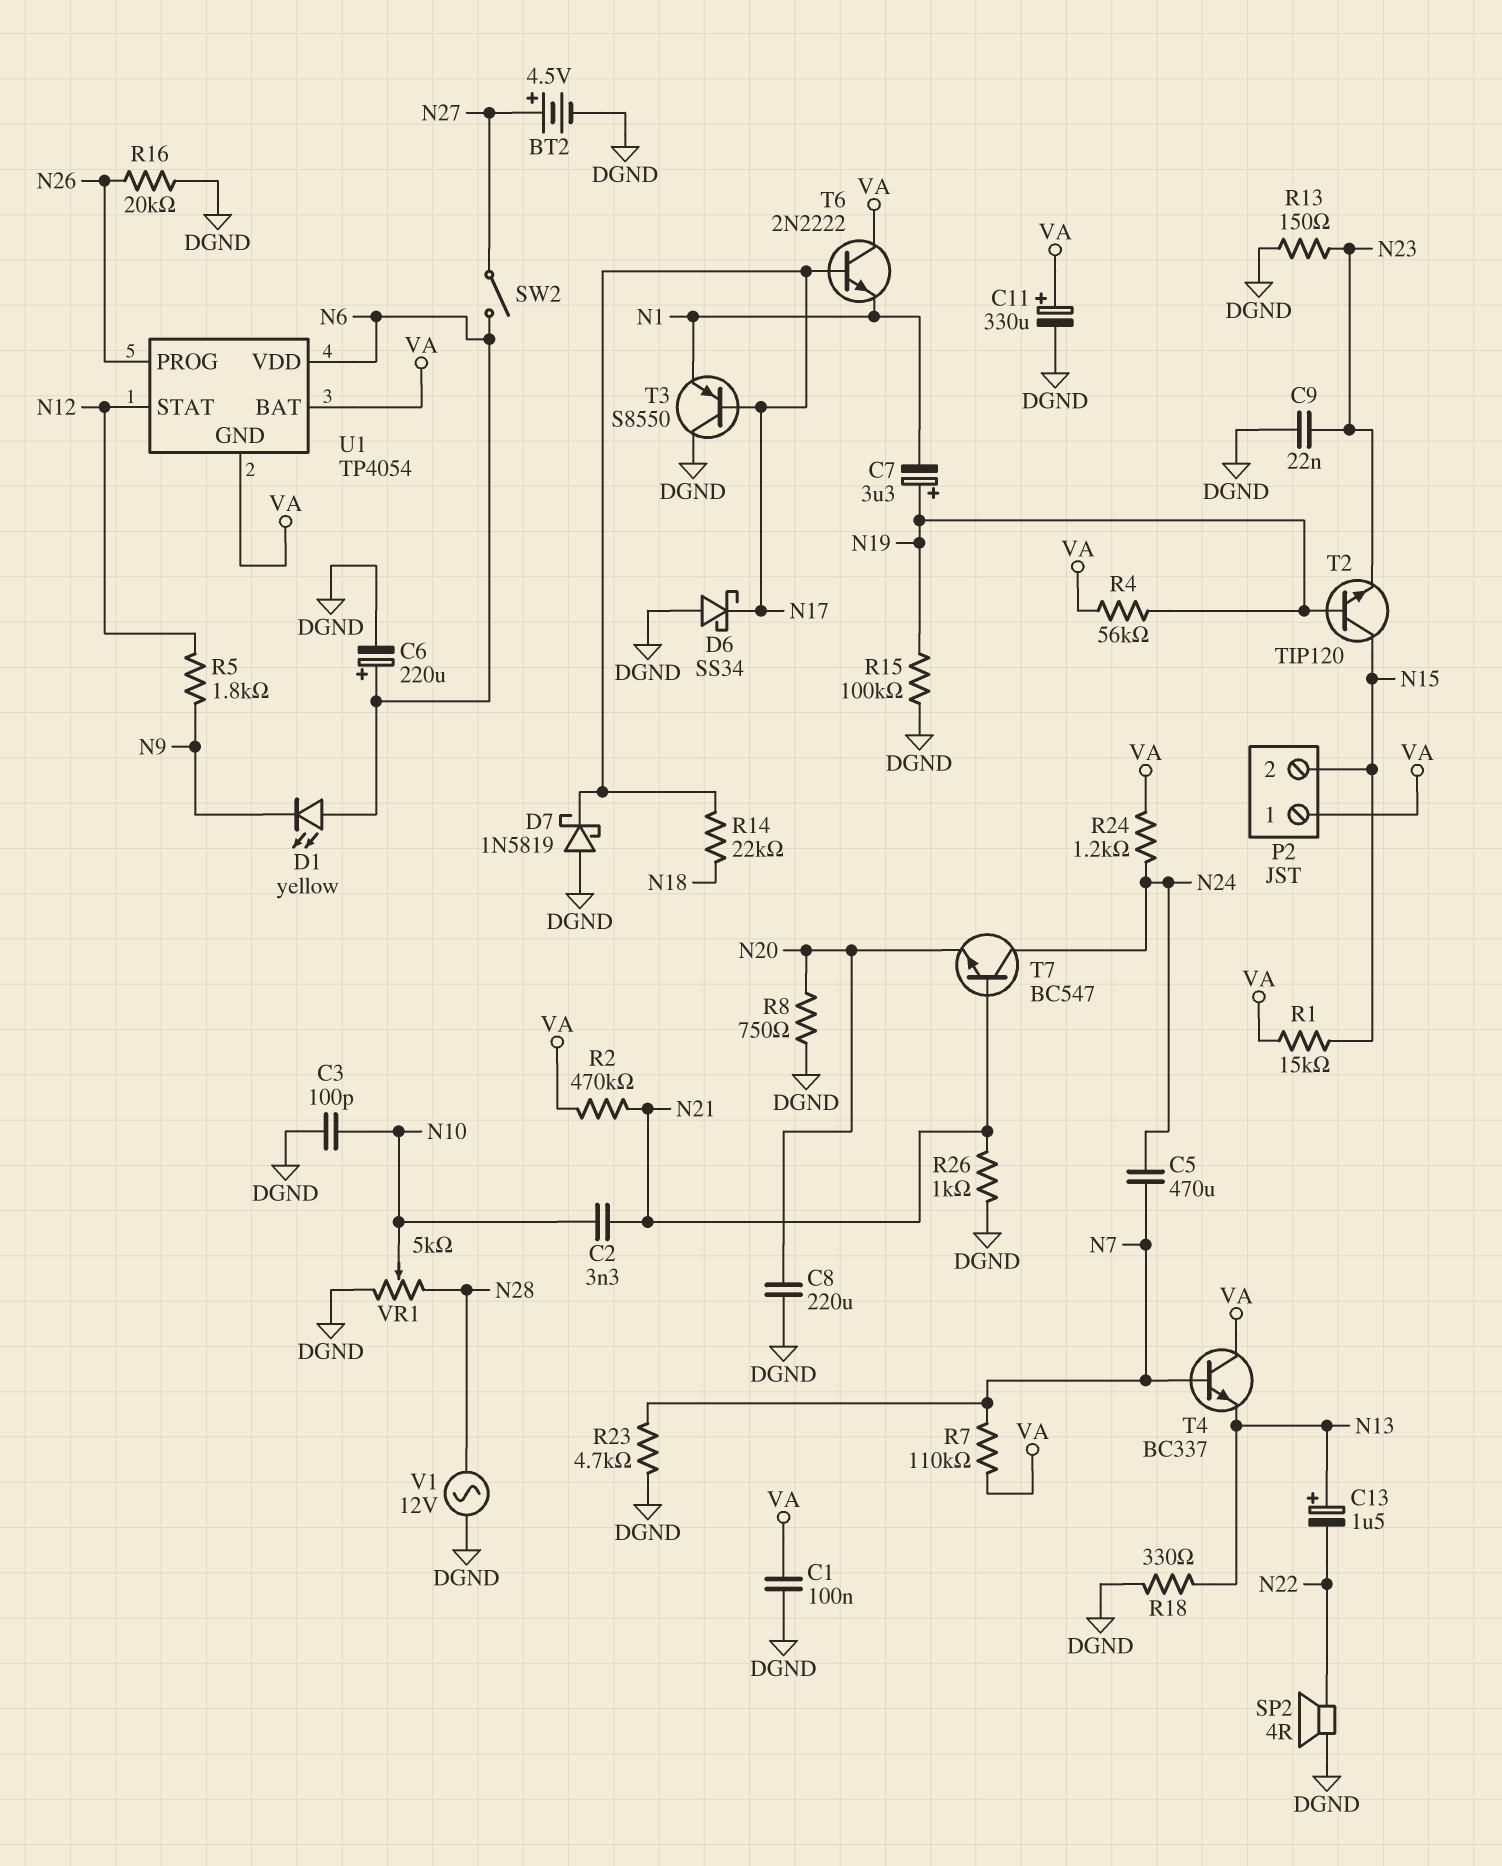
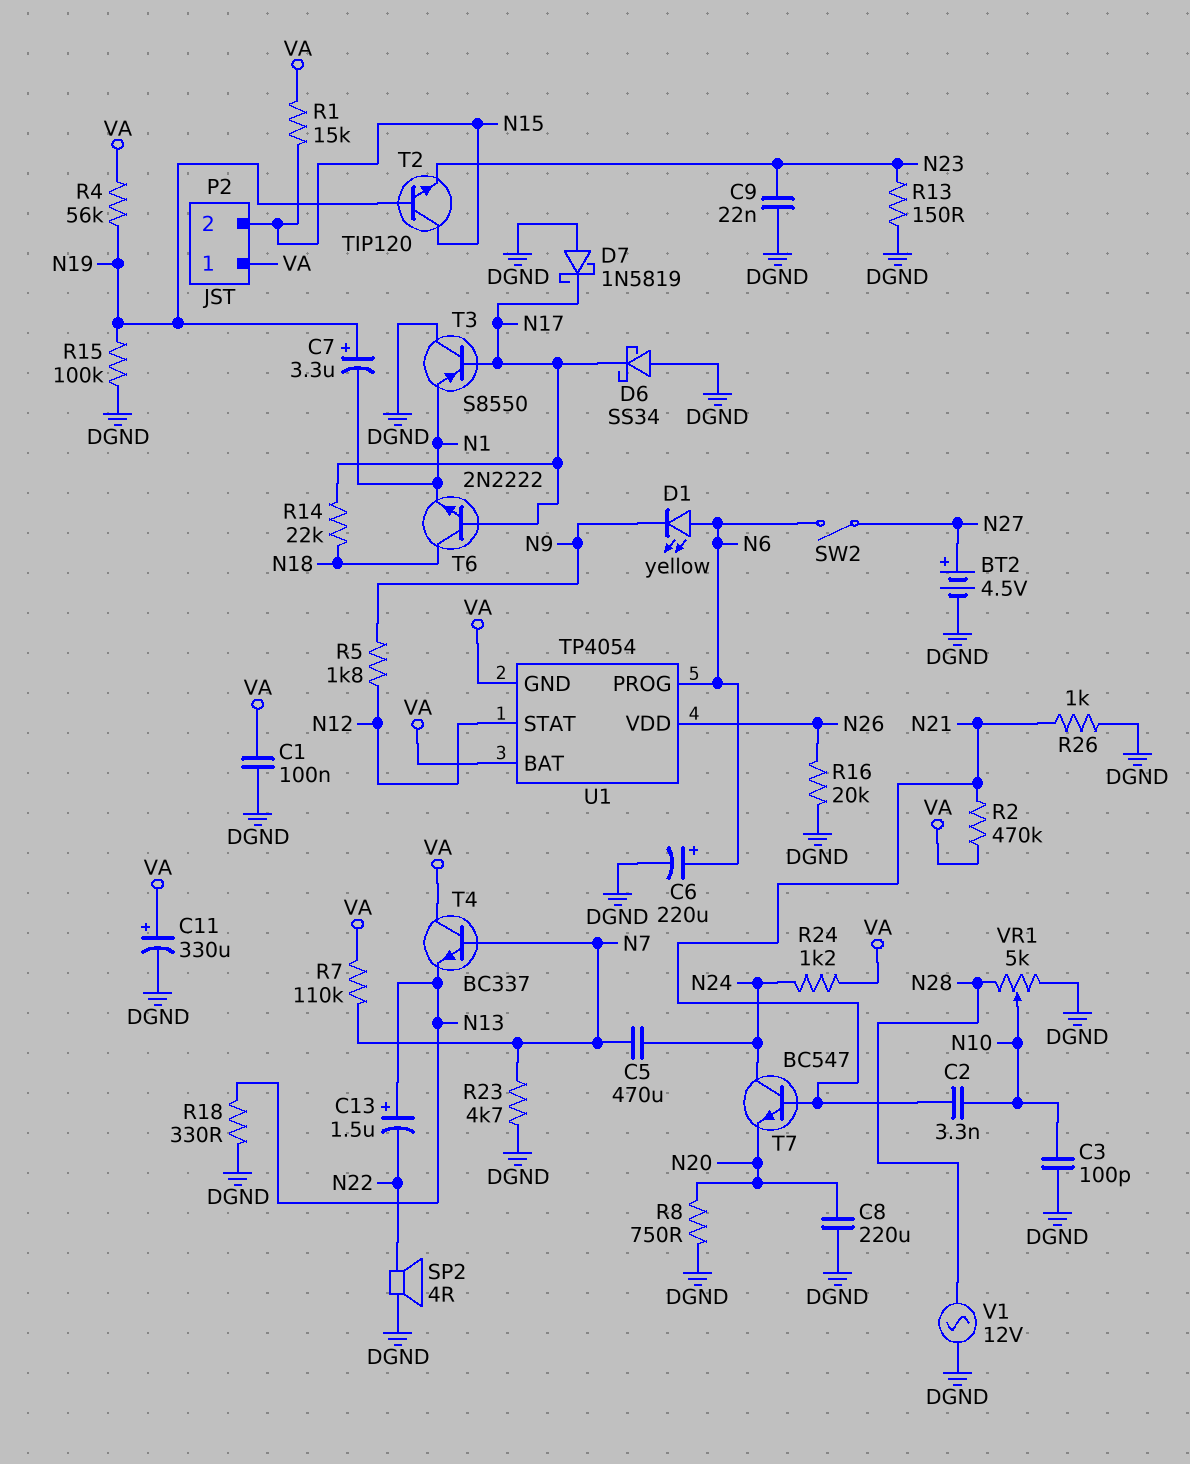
T6: NPN 2N2222 (B N17, C VA, E N1) -> NPN 2N2222 (B N17, C N18, E N1)
U1 pin PROG: N26 -> N6
U1 pin VDD: N6 -> N26

